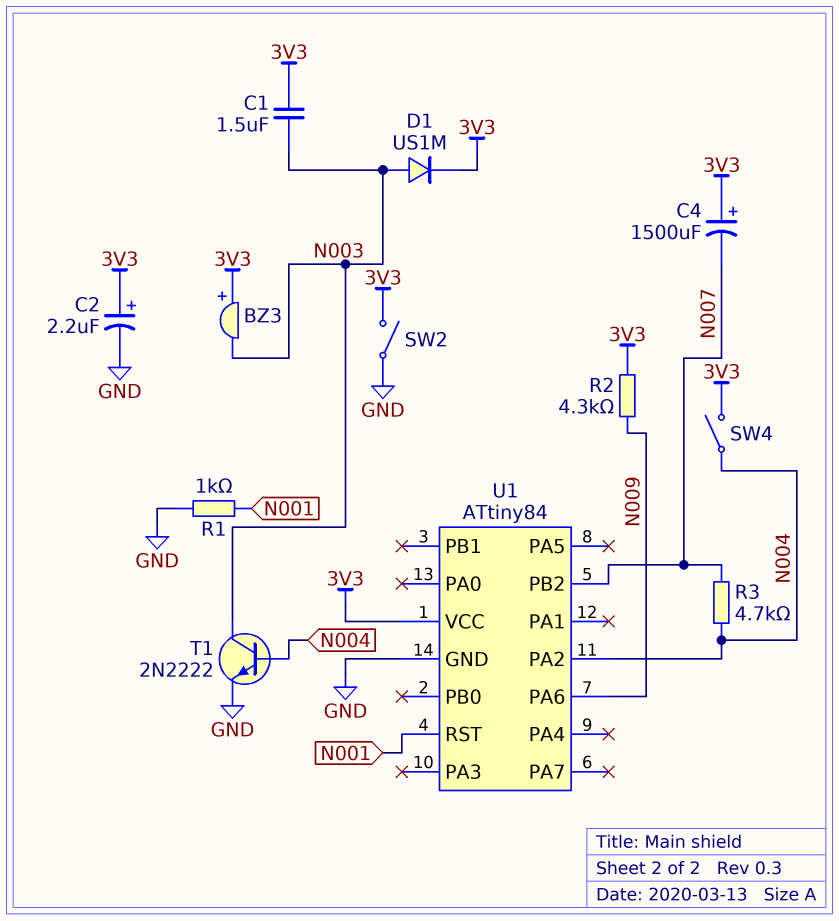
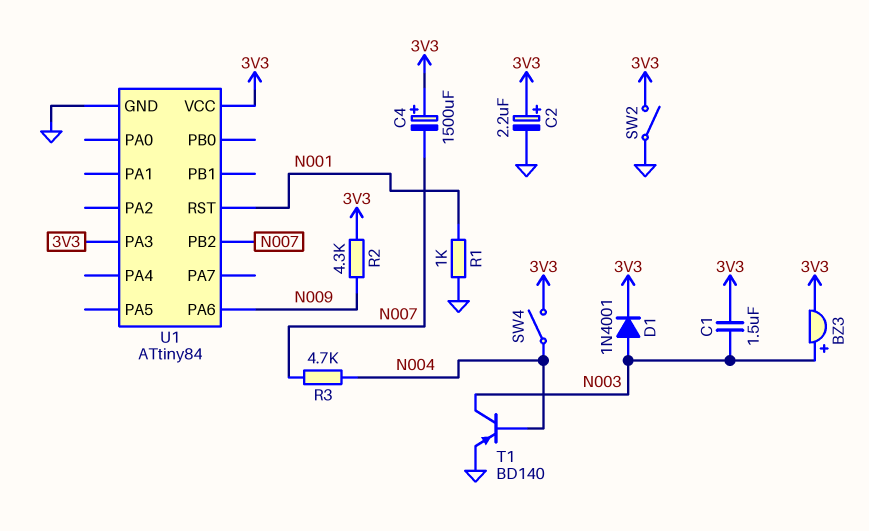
BZ3: buzzer (plus 3V3, minus N003) -> buzzer (plus N003, minus 3V3)
D1: diode US1M (A N003, K 3V3) -> diode 1N4001 (A N003, K 3V3)
T1: NPN 2N2222 (B N004, C N003, E GND) -> PNP BD140 (B N004, C N003, E GND)
U1 pin PA2: N004 -> none
U1 pin PA3: none -> 3V3

